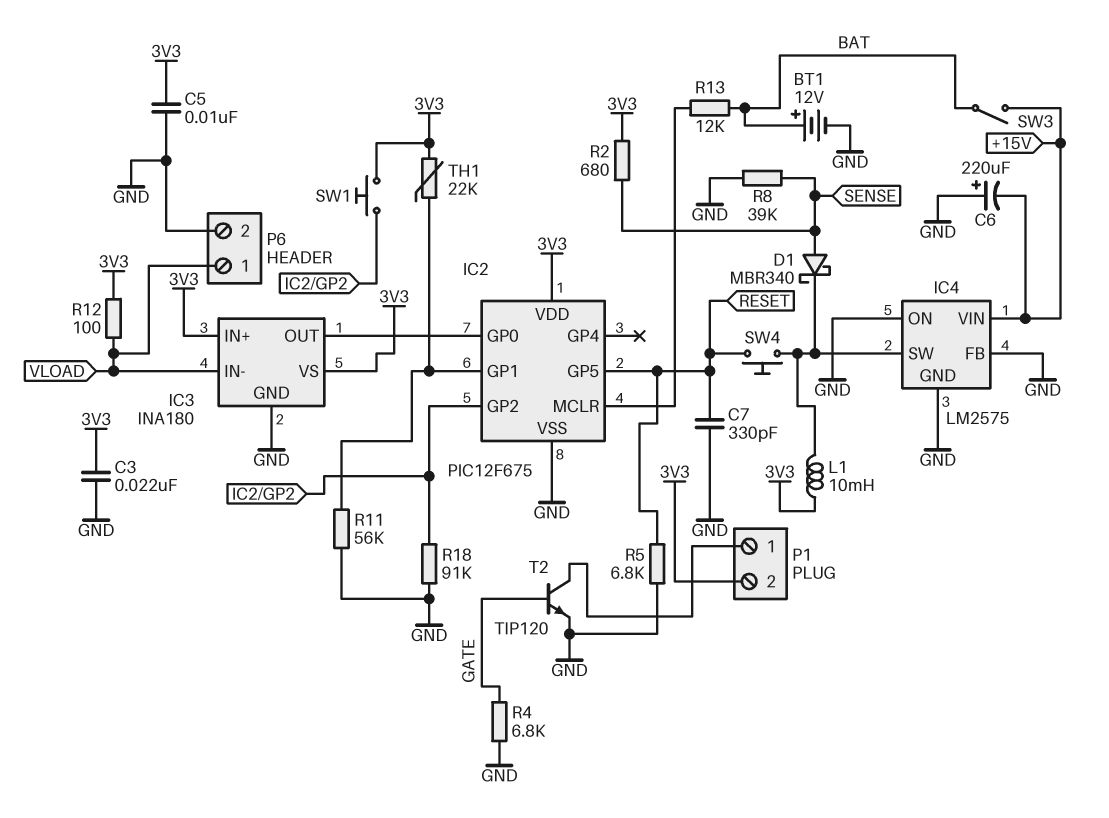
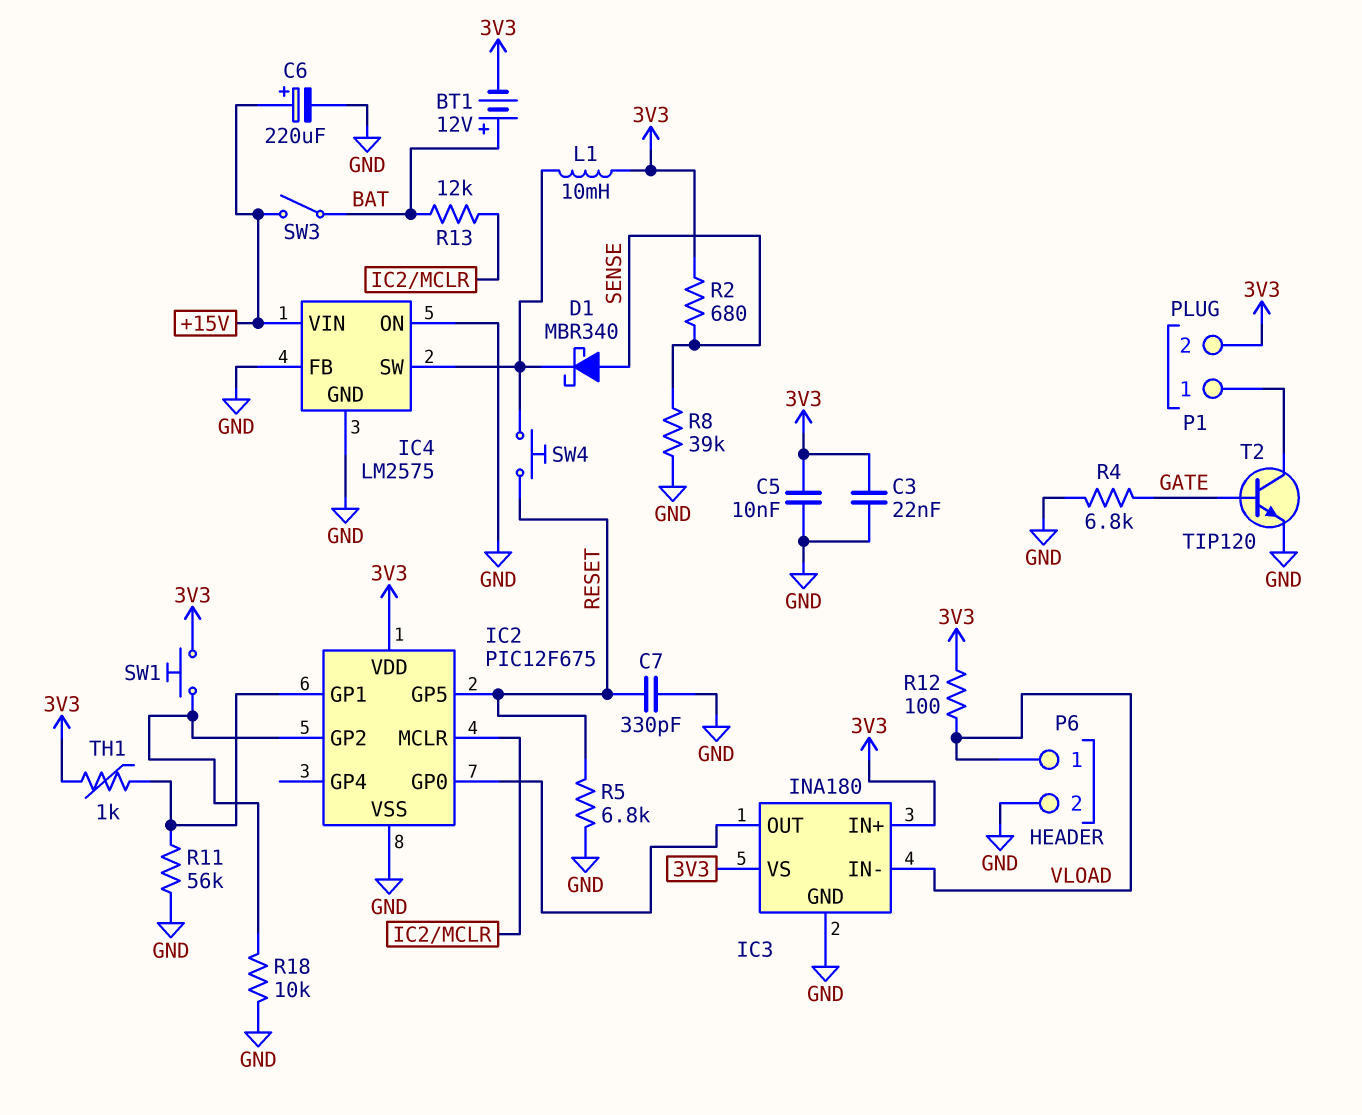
BT1: 12V (plus BAT, minus GND) -> 12V (plus BAT, minus 3V3)
C6: 220uF (plus GND, minus +15V) -> 220uF (plus +15V, minus GND)
R18: 91k (GND, IC2/GP2) -> 10k (GND, IC2/GP2)
TH1: 22k (3V3, IC2/GP1) -> 1k (3V3, IC2/GP1)

